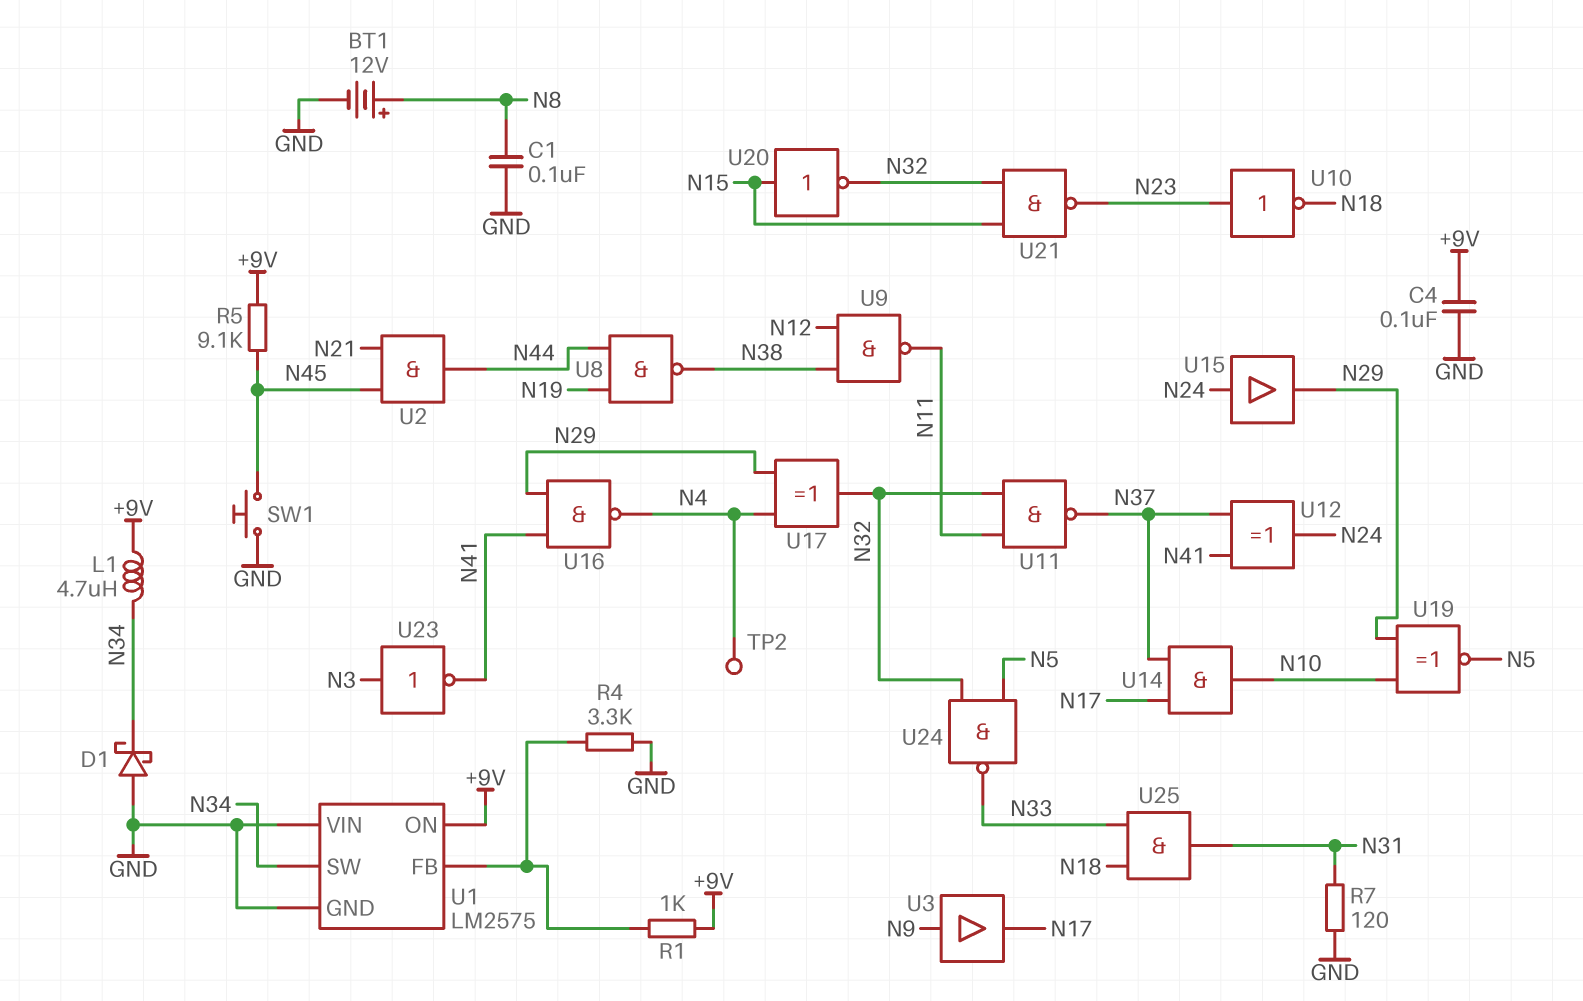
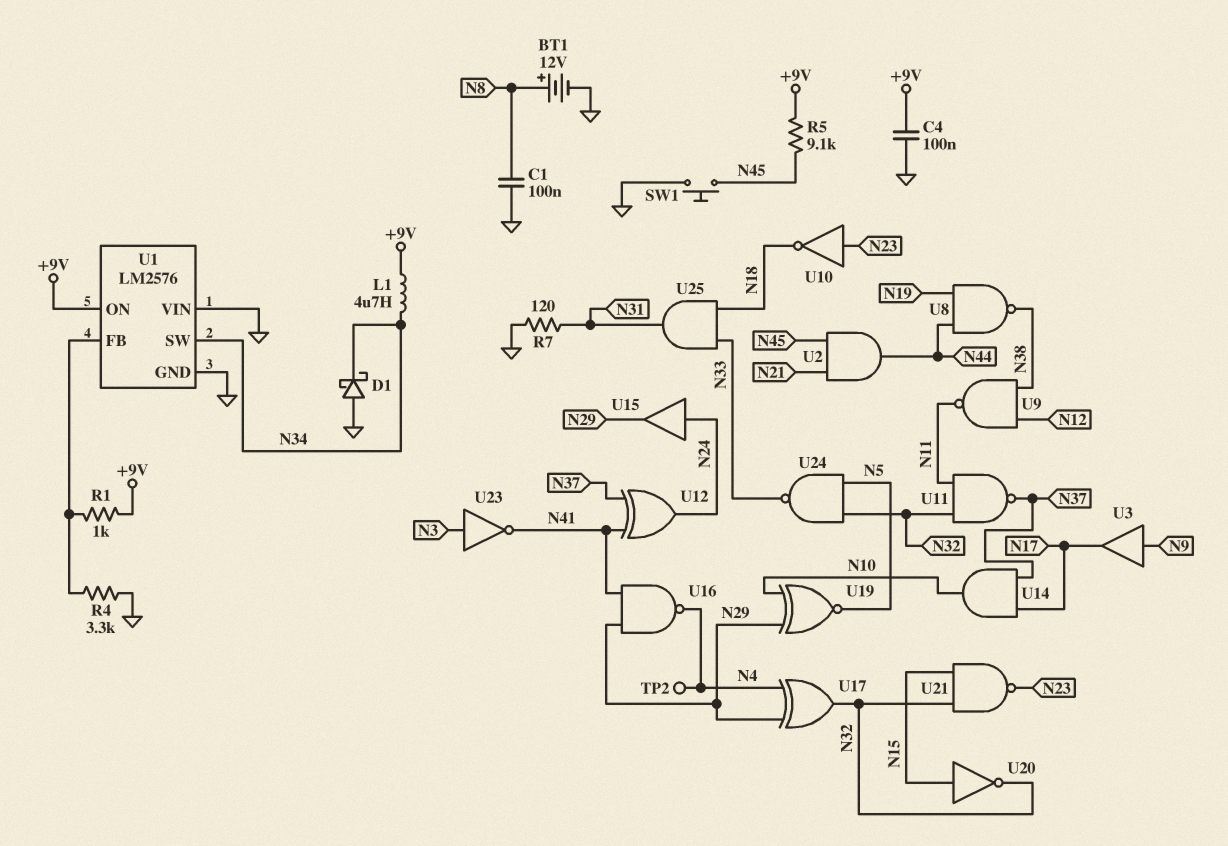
U1: LM2575 -> LM2576

